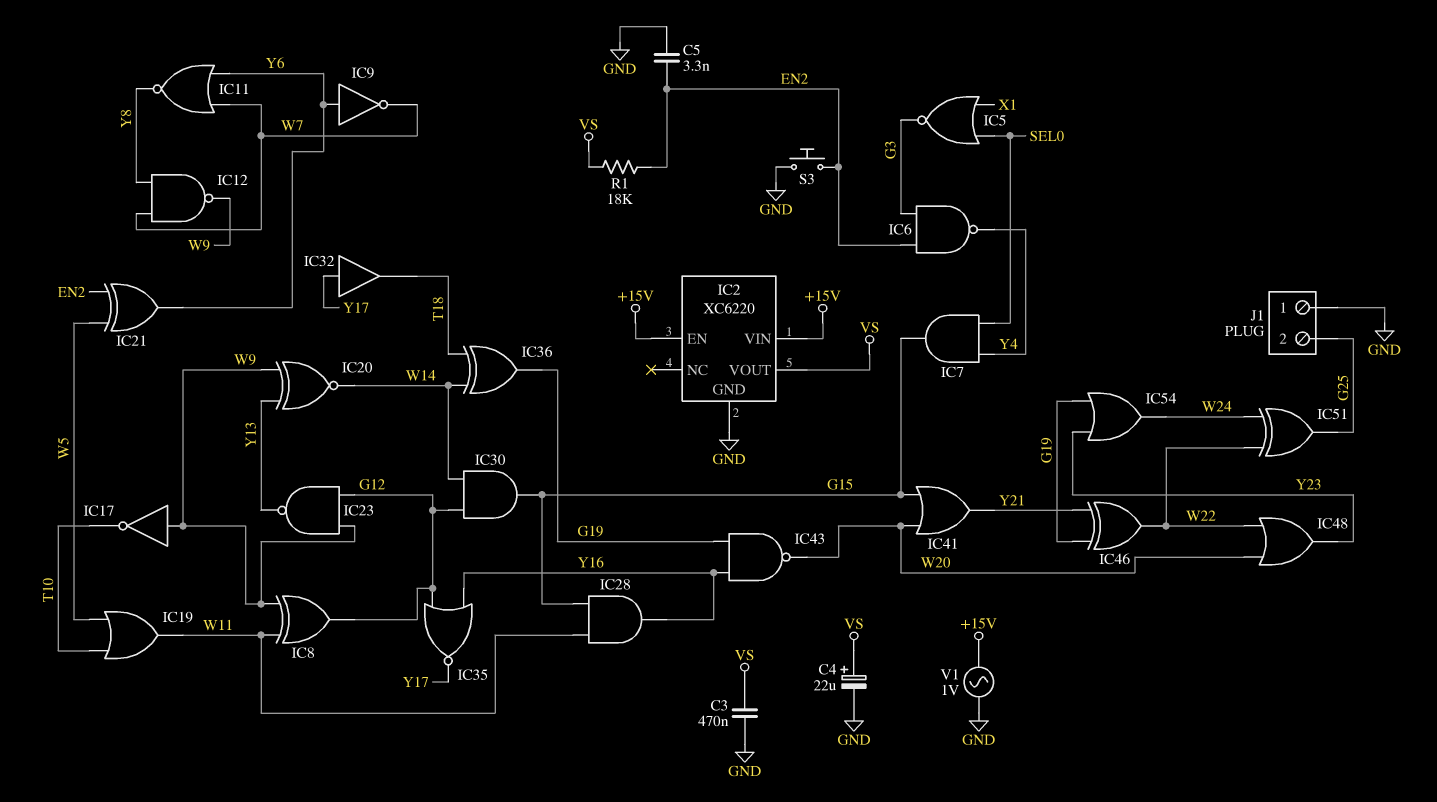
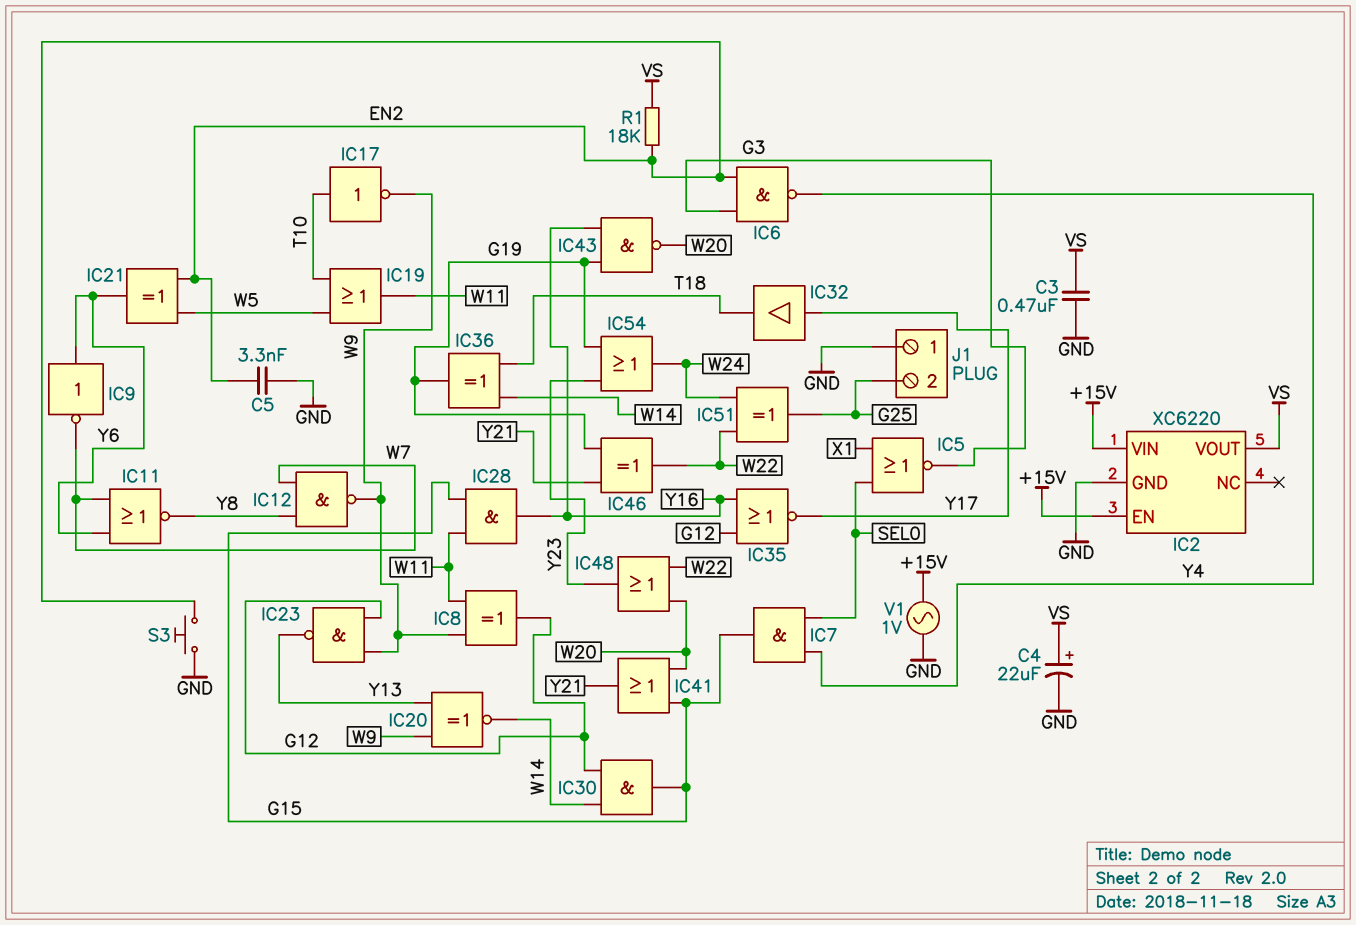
IC17: NOT (in W9, out T10) -> NOT (in T10, out W9)

